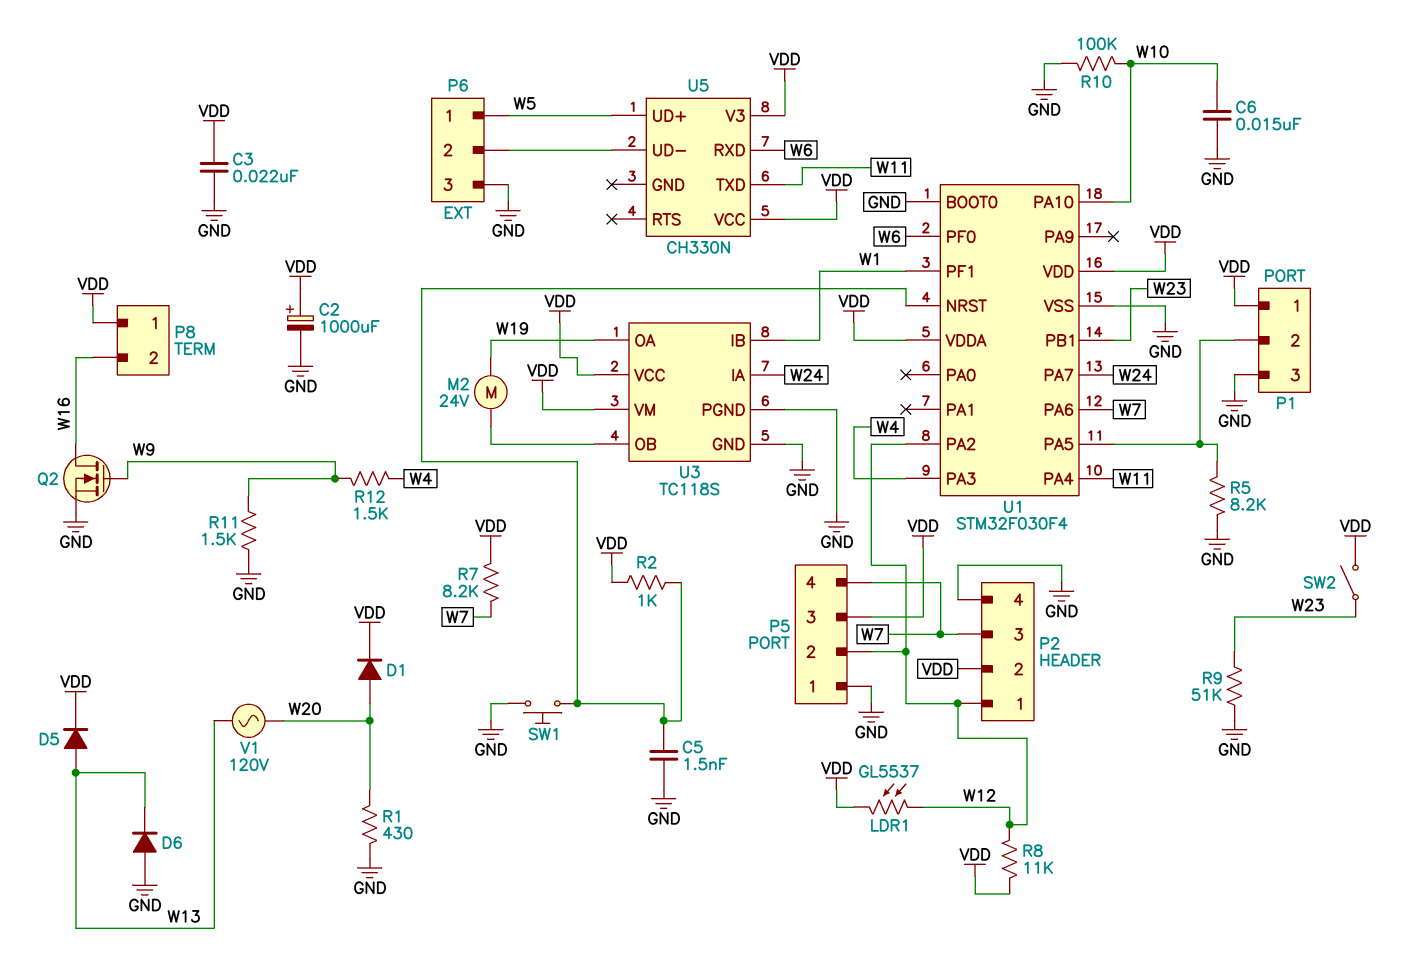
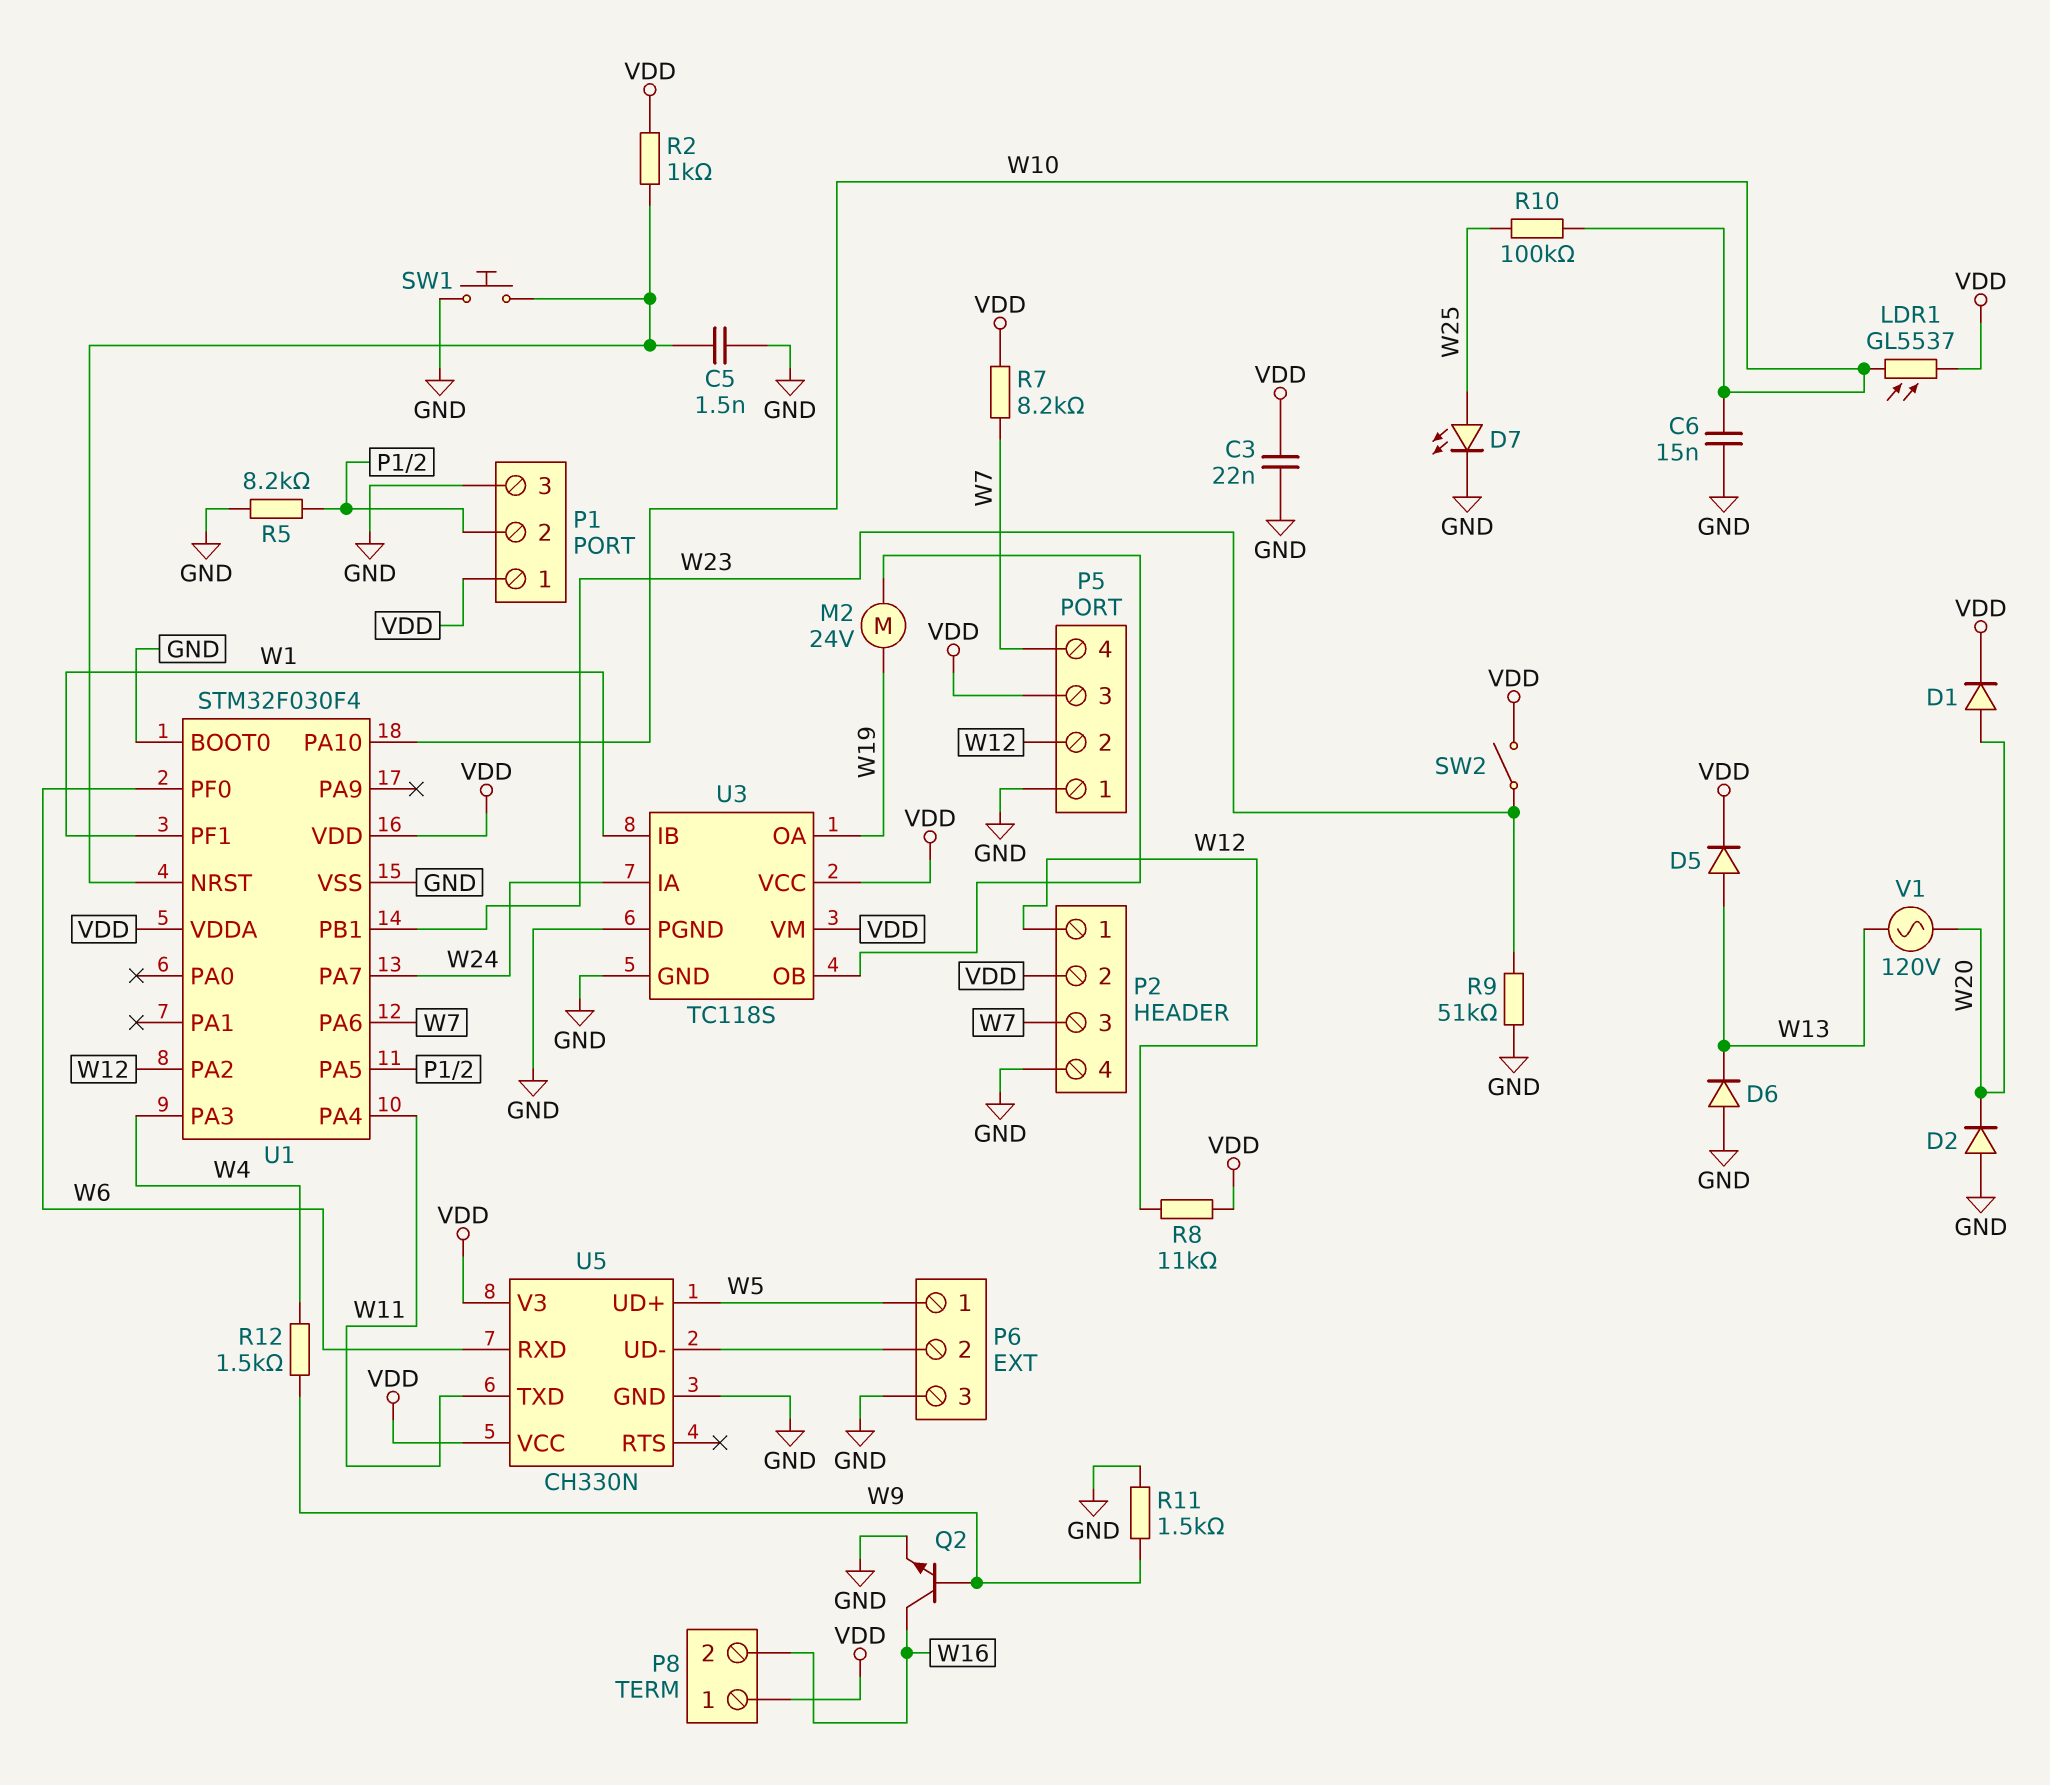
C2: 1000uF (plus VDD, minus GND) -> none
D2: none -> diode (A GND, K W20)
D7: none -> LED (A W25, K GND)
LDR1: GL5537 (VDD, W12) -> GL5537 (VDD, W10)
Q2: NMOS (G W9, D W16, S GND) -> NPN (B W9, C W16, E GND)
R1: 430 (GND, W20) -> none
R10: 100k (GND, W10) -> 100k (W10, W25)
U5 pin GND: none -> GND

